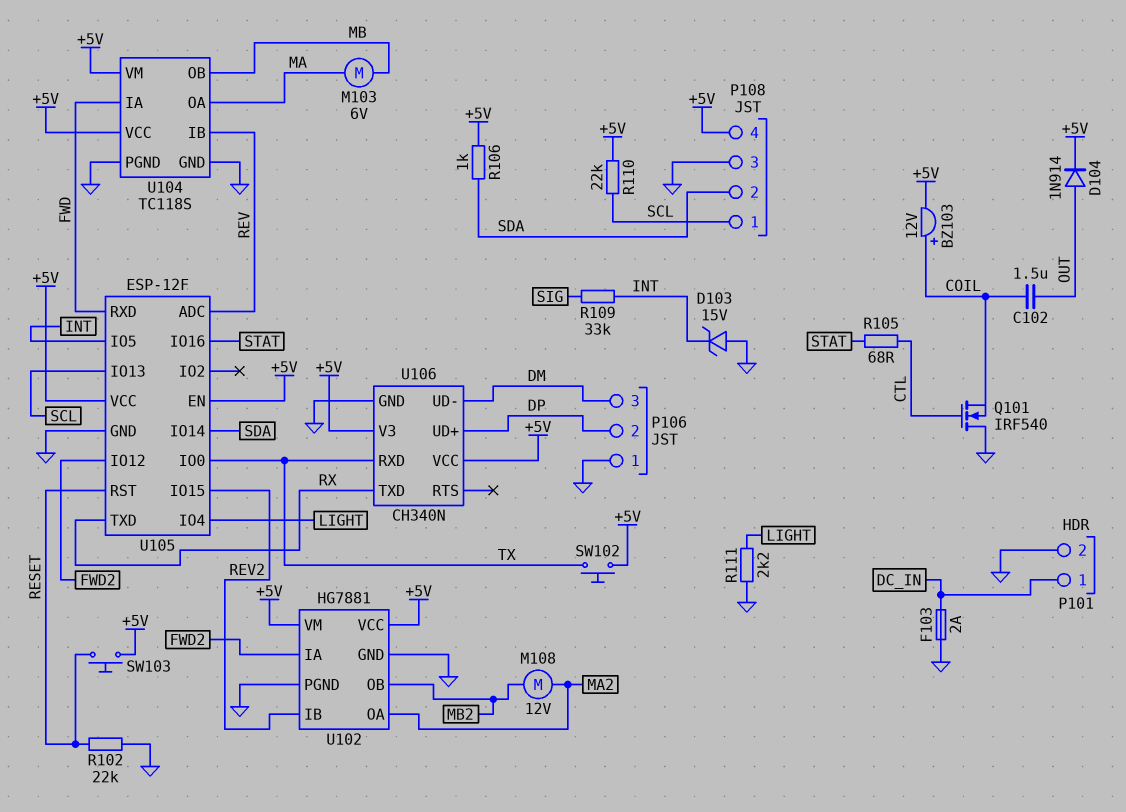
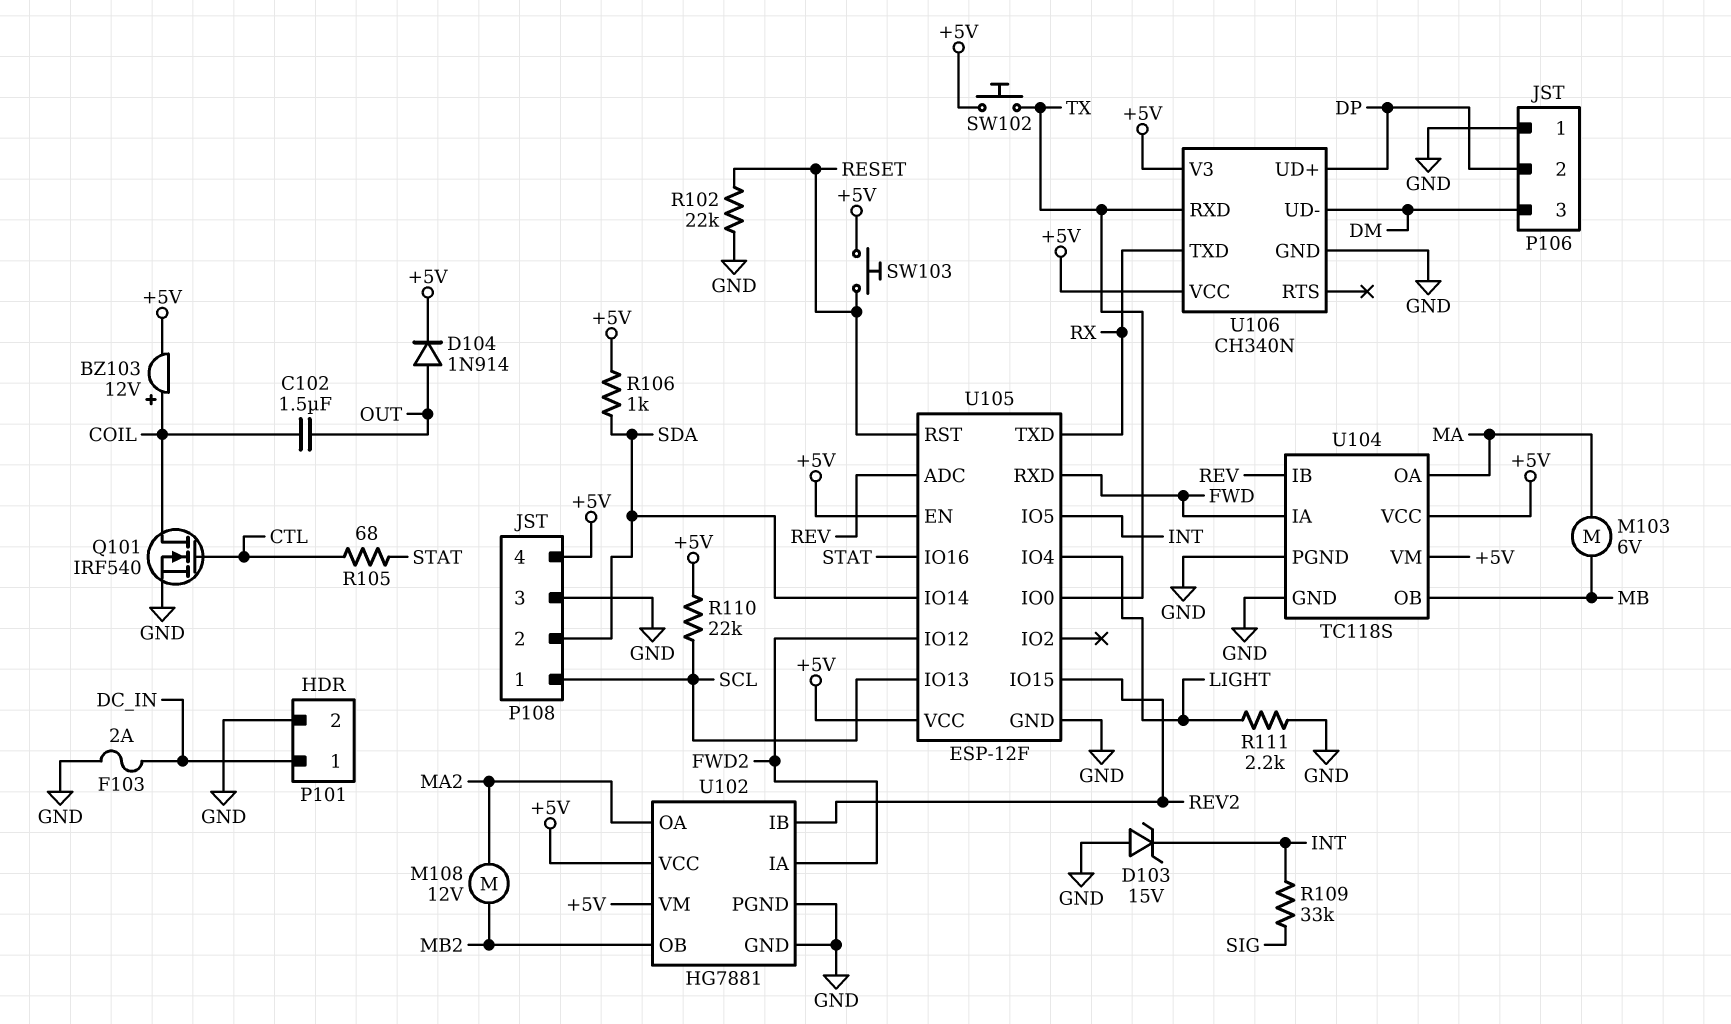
Q101: NMOS IRF540 (G CTL, D GND, S COIL) -> NMOS IRF540 (G CTL, D COIL, S GND)

